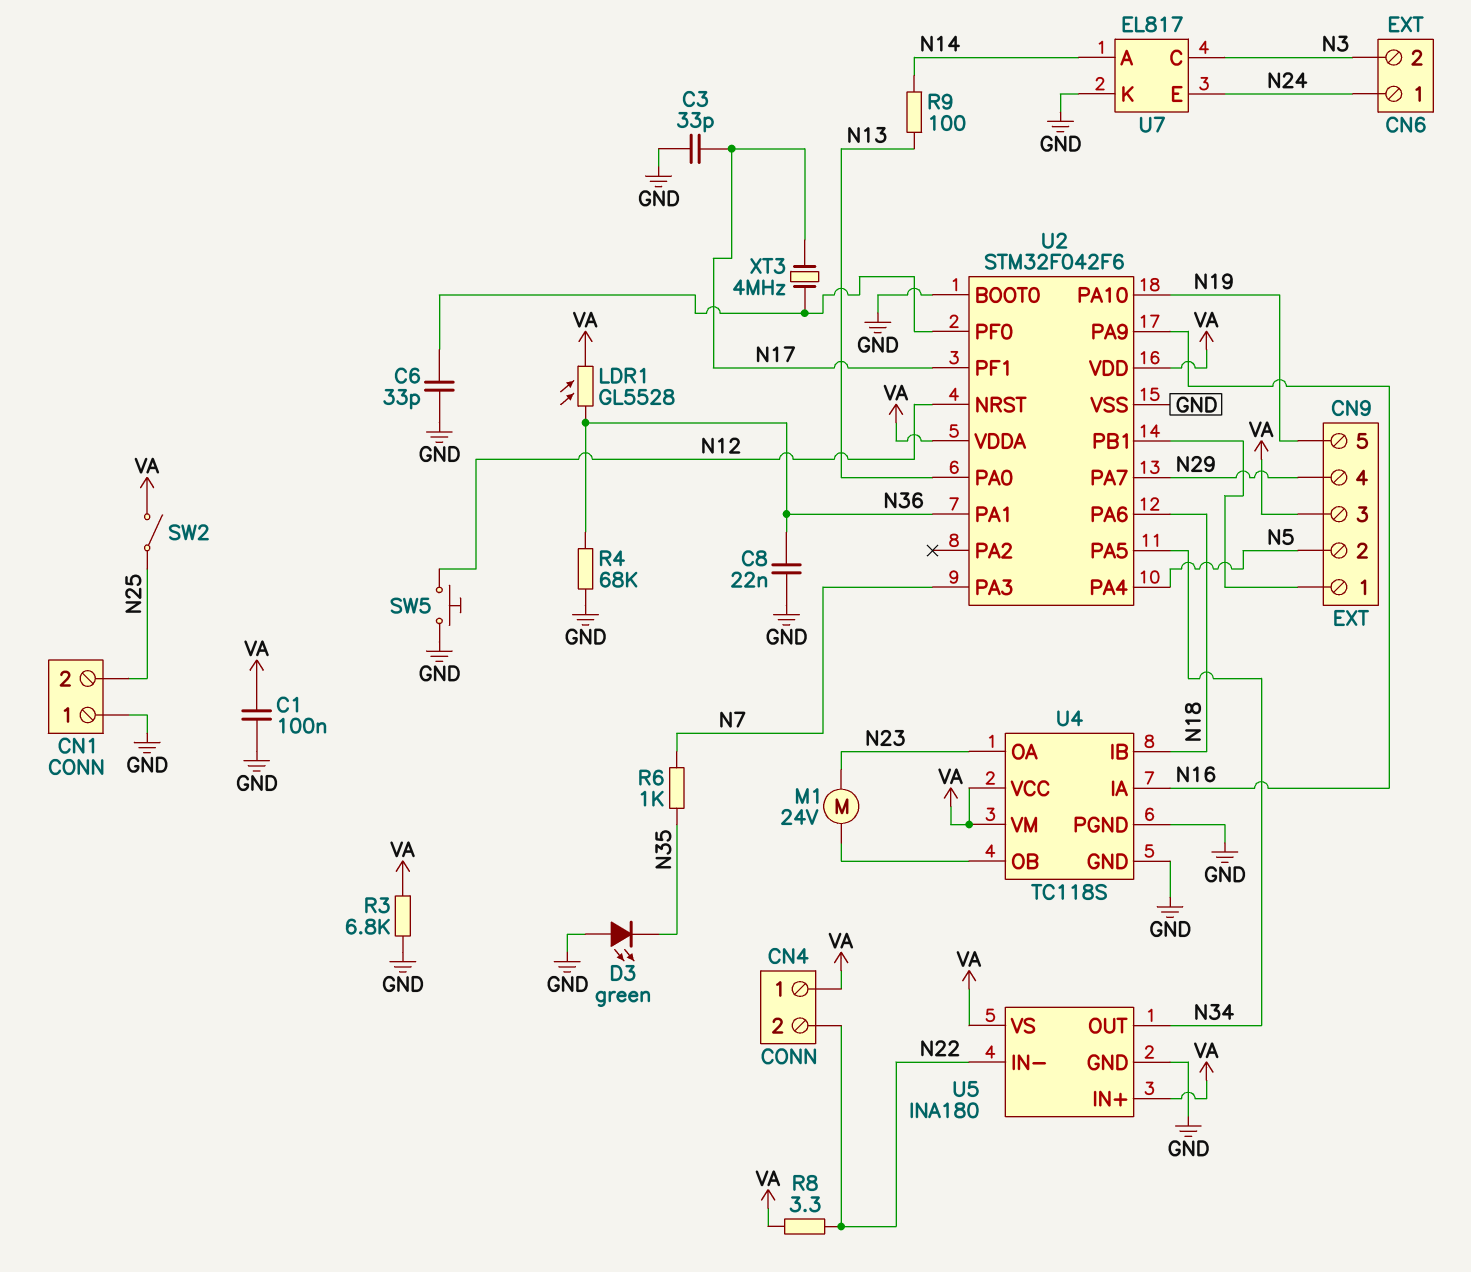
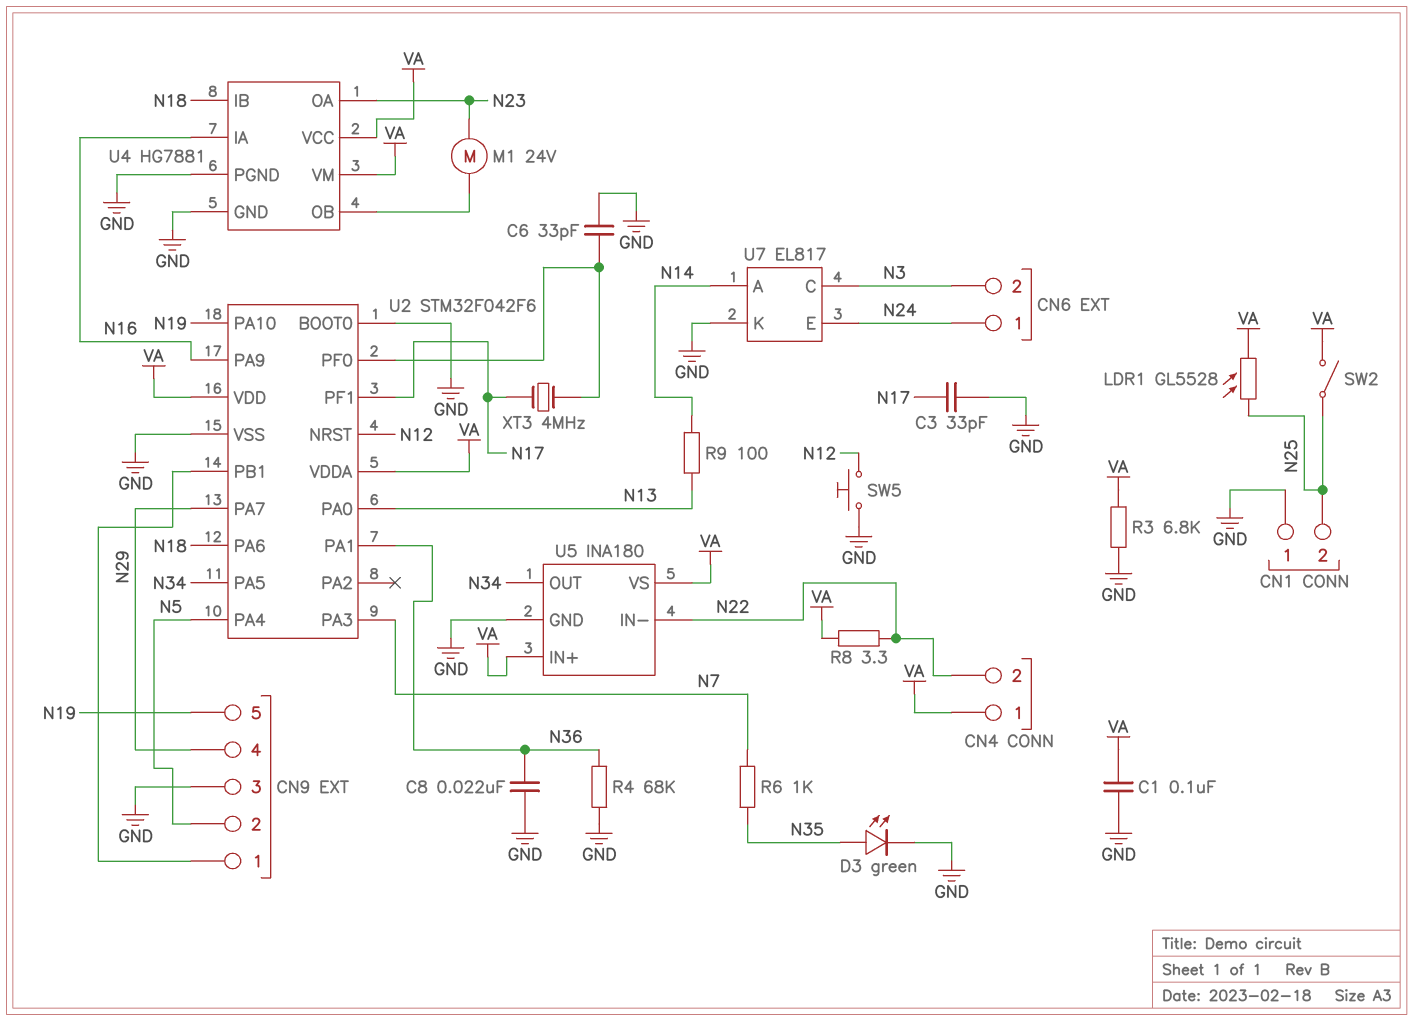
CN9 pin 3: VA -> GND
D3: LED green (A GND, K N35) -> LED green (A N35, K GND)
LDR1: GL5528 (N36, VA) -> GL5528 (N25, VA)
U4: TC118S -> HG7881

